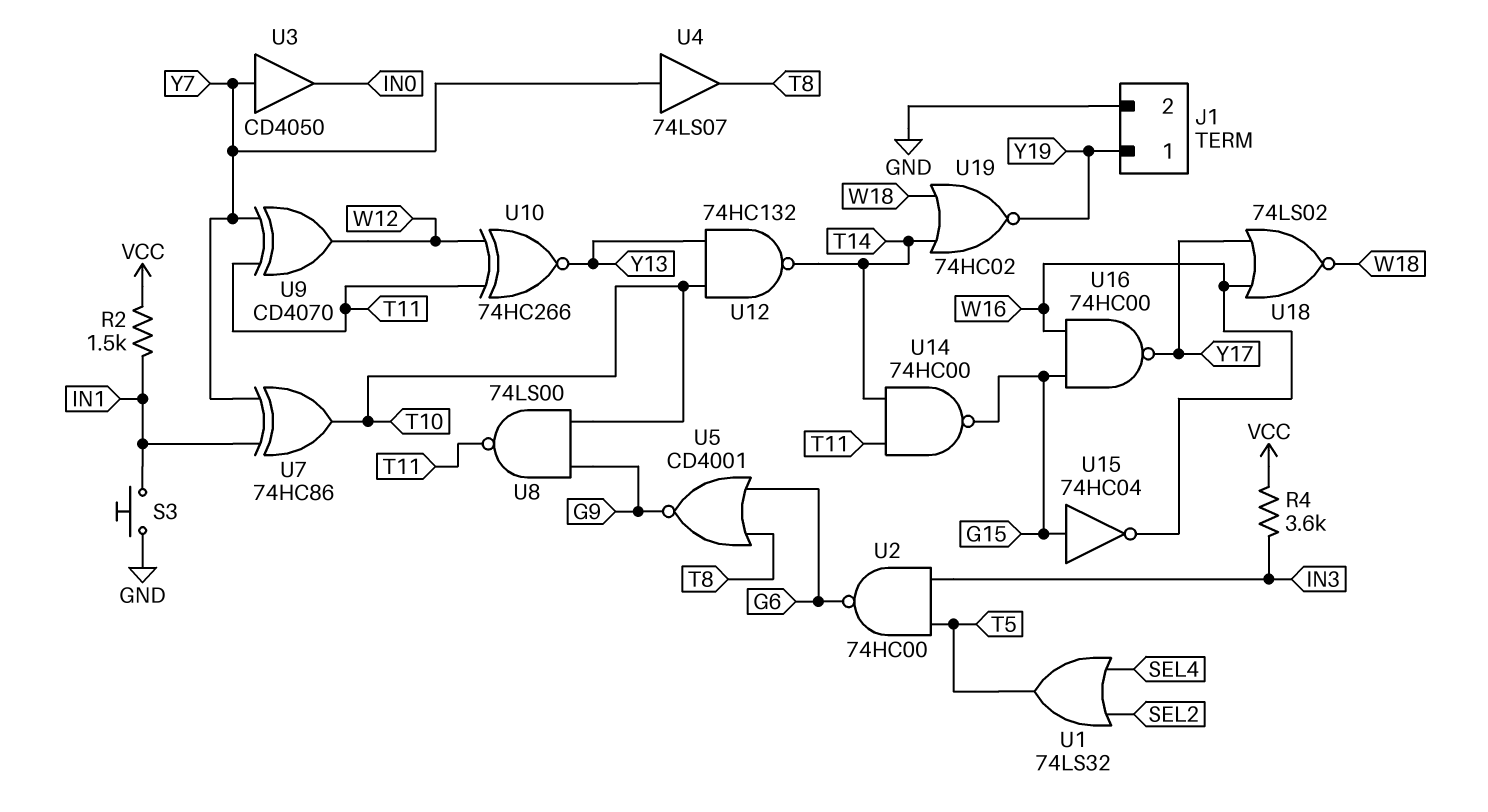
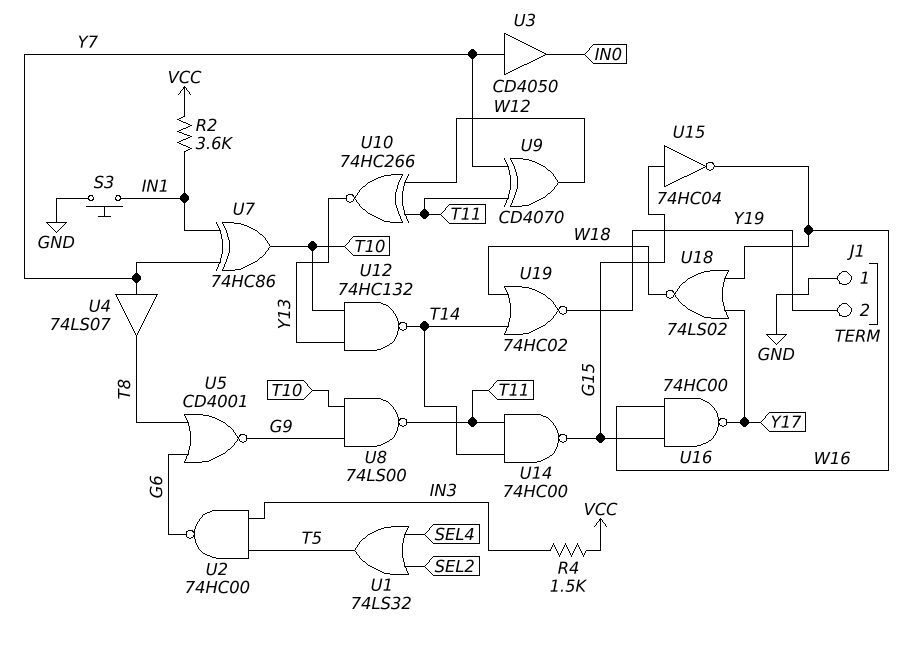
J1 pin 1: Y19 -> GND
J1 pin 2: GND -> Y19
R2: 1.5k (IN1, VCC) -> 3.6k (IN1, VCC)
R4: 3.6k (IN3, VCC) -> 1.5k (IN3, VCC)

